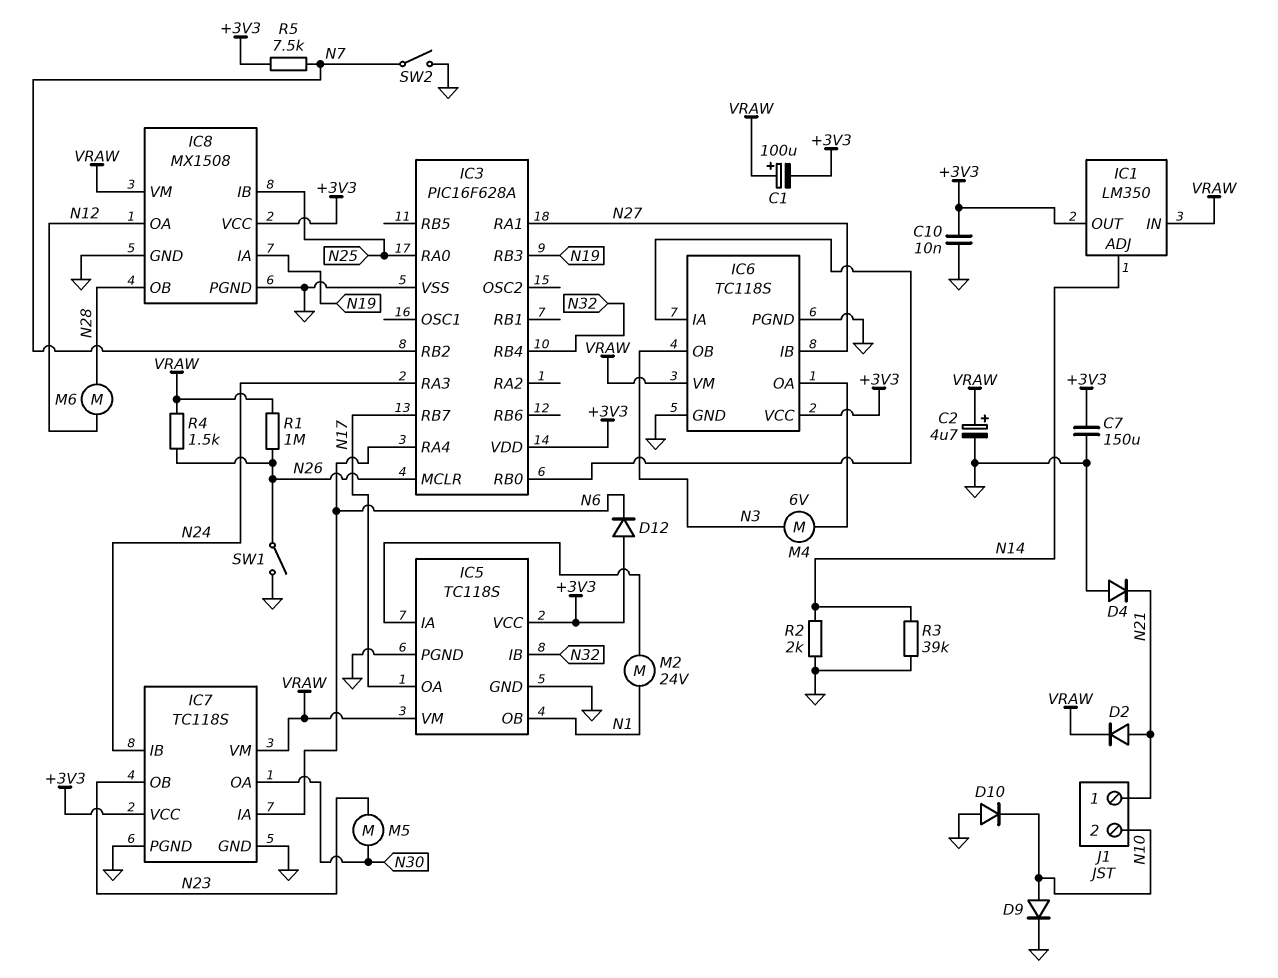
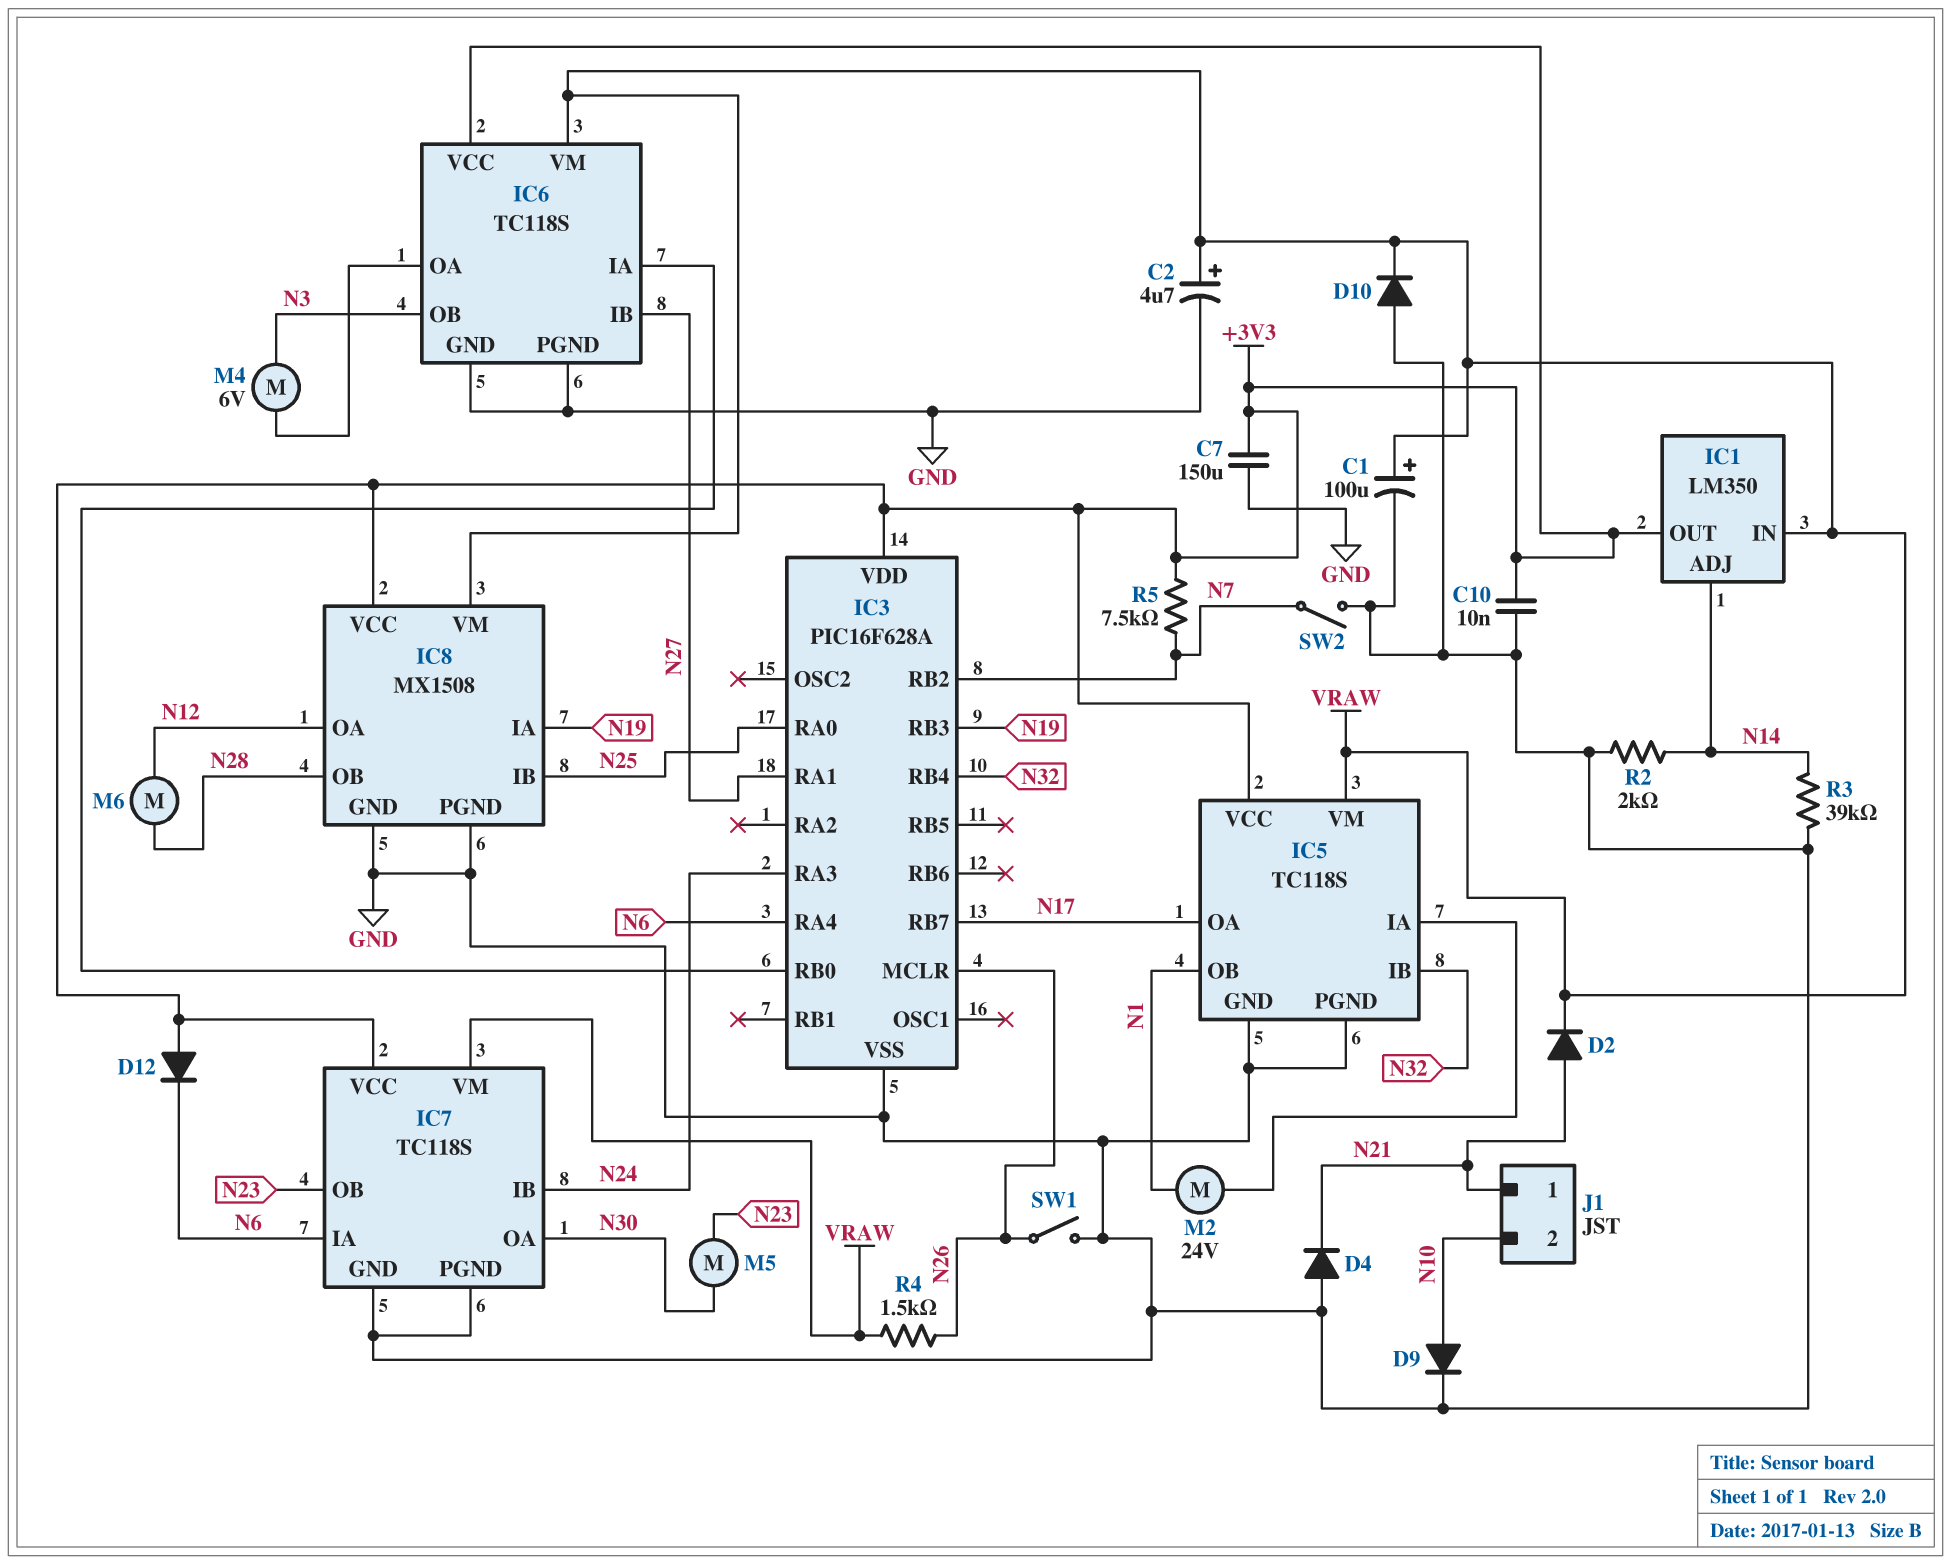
C1: 100uF (plus VRAW, minus +3V3) -> 100uF (plus VRAW, minus GND)
D10: diode (A GND, K N10) -> diode (A GND, K VRAW)
R1: 1M (N26, VRAW) -> none

